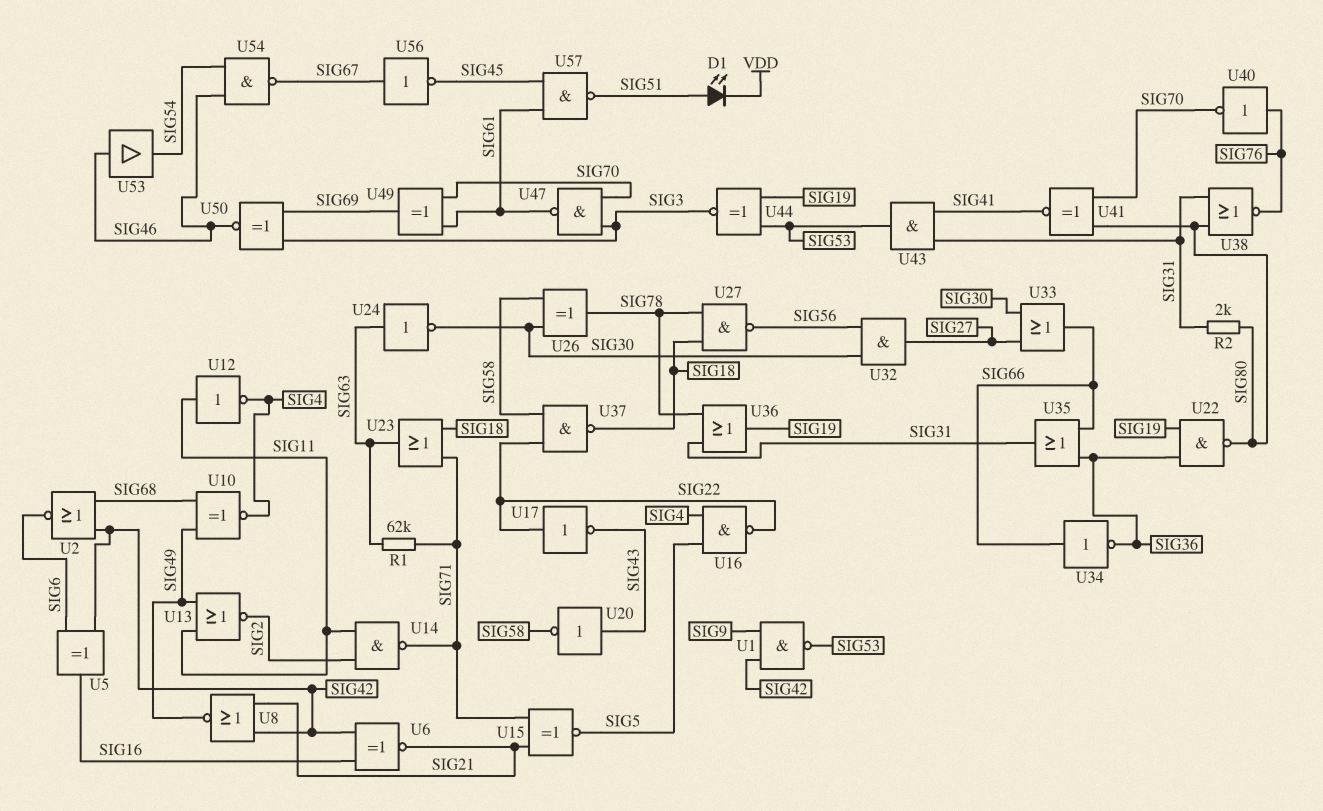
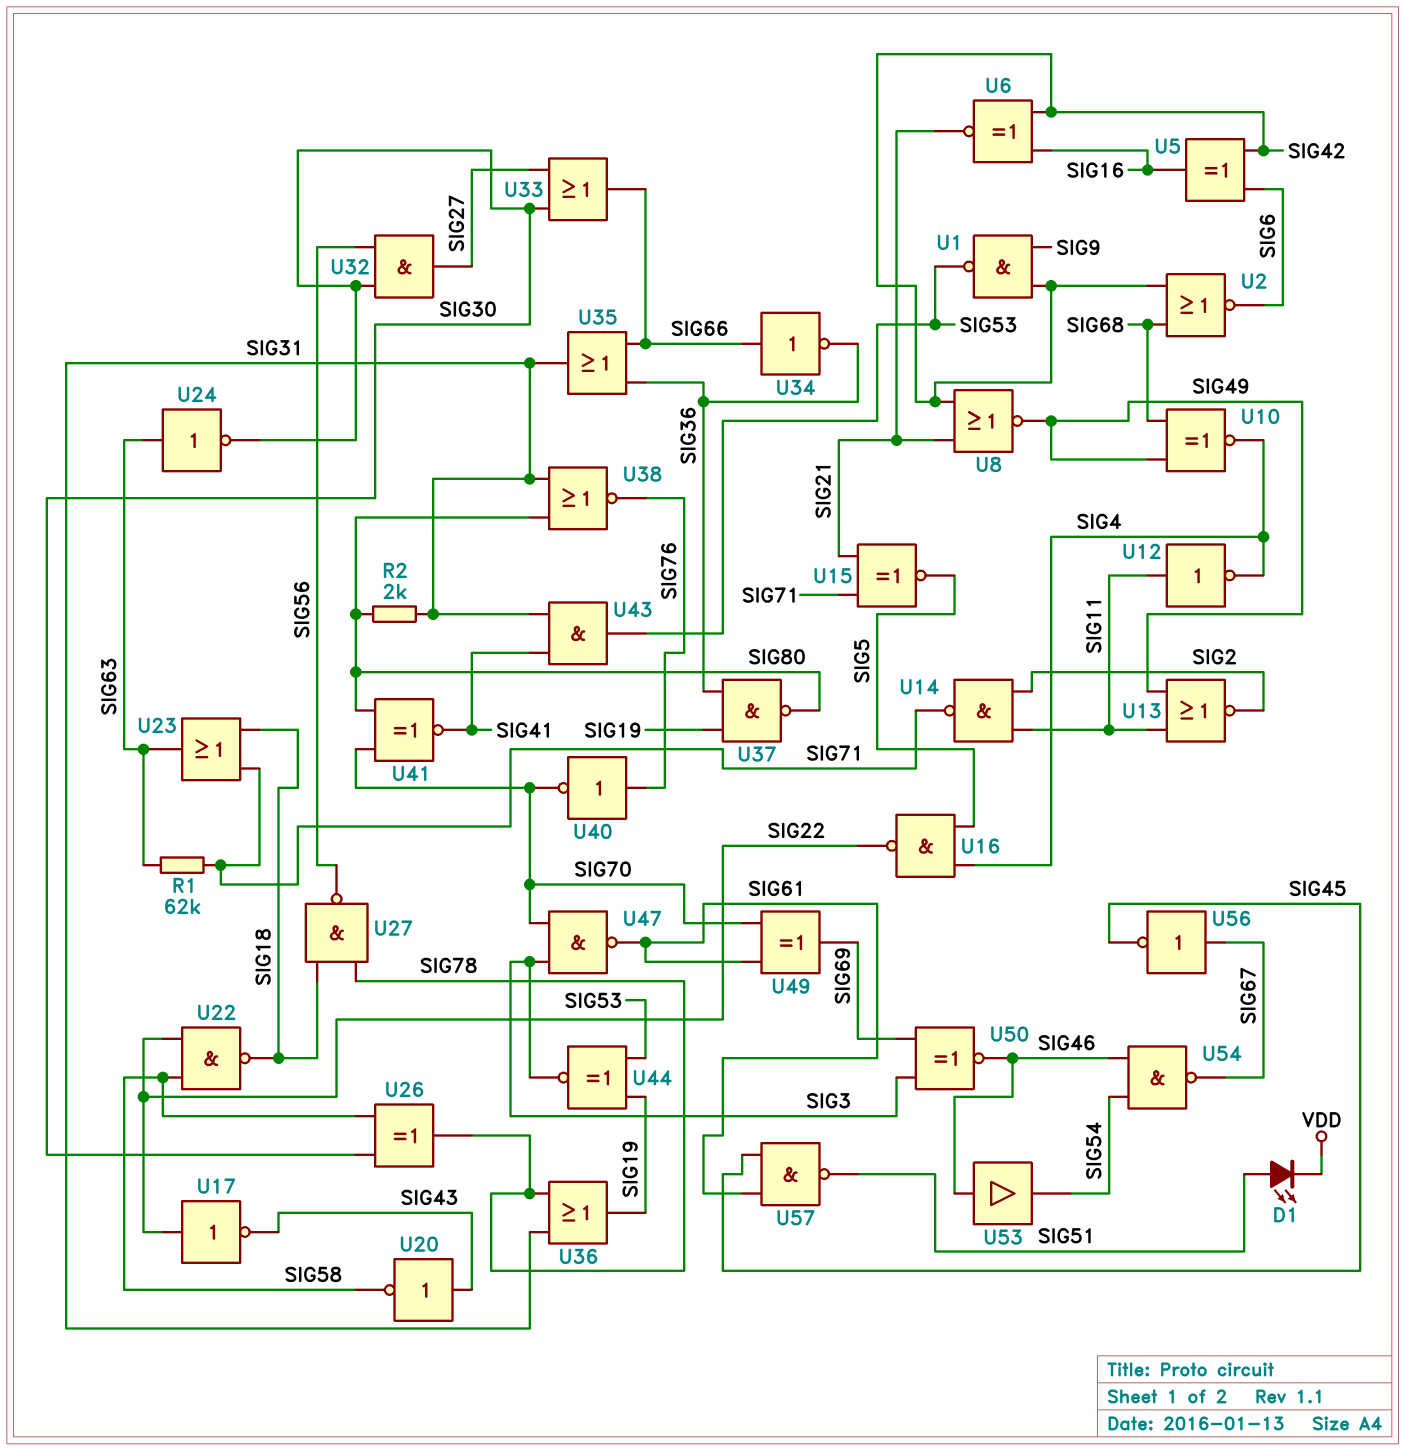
U22: NAND (in SIG19, in SIG36, out SIG80) -> NAND (in SIG22, in SIG58, out SIG18)
U37: NAND (in SIG22, in SIG58, out SIG18) -> NAND (in SIG19, in SIG36, out SIG80)

